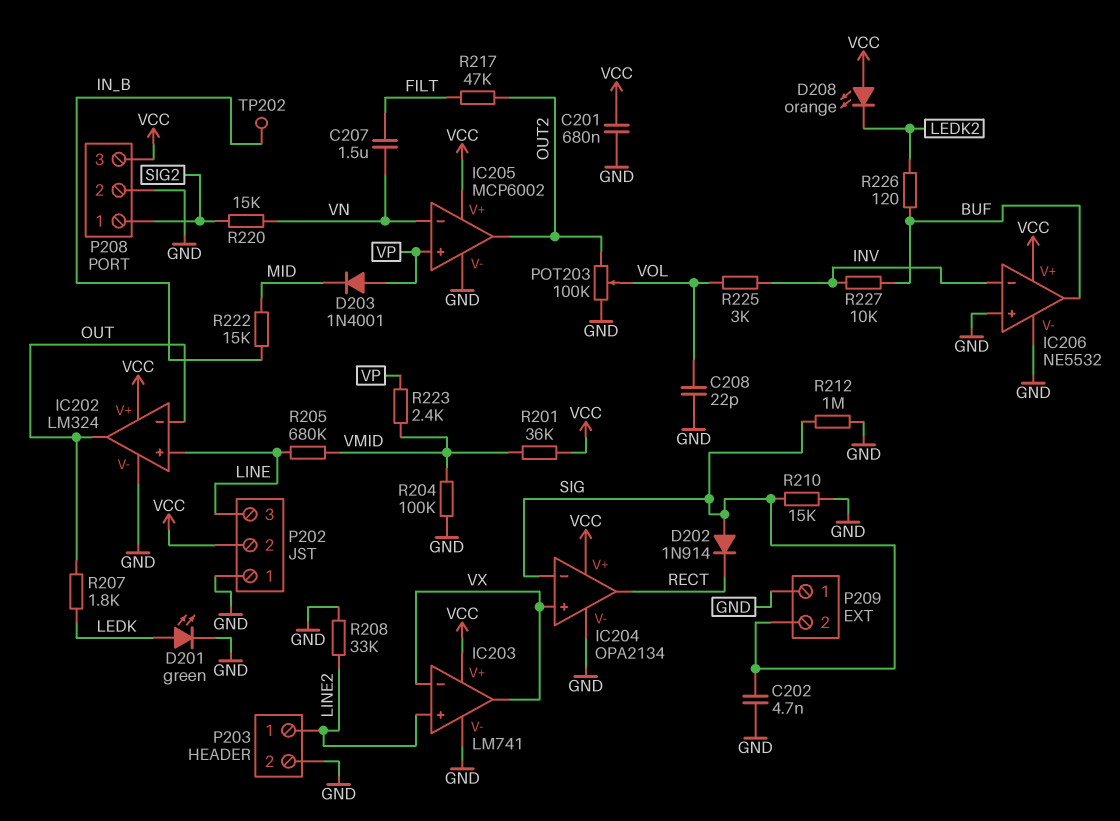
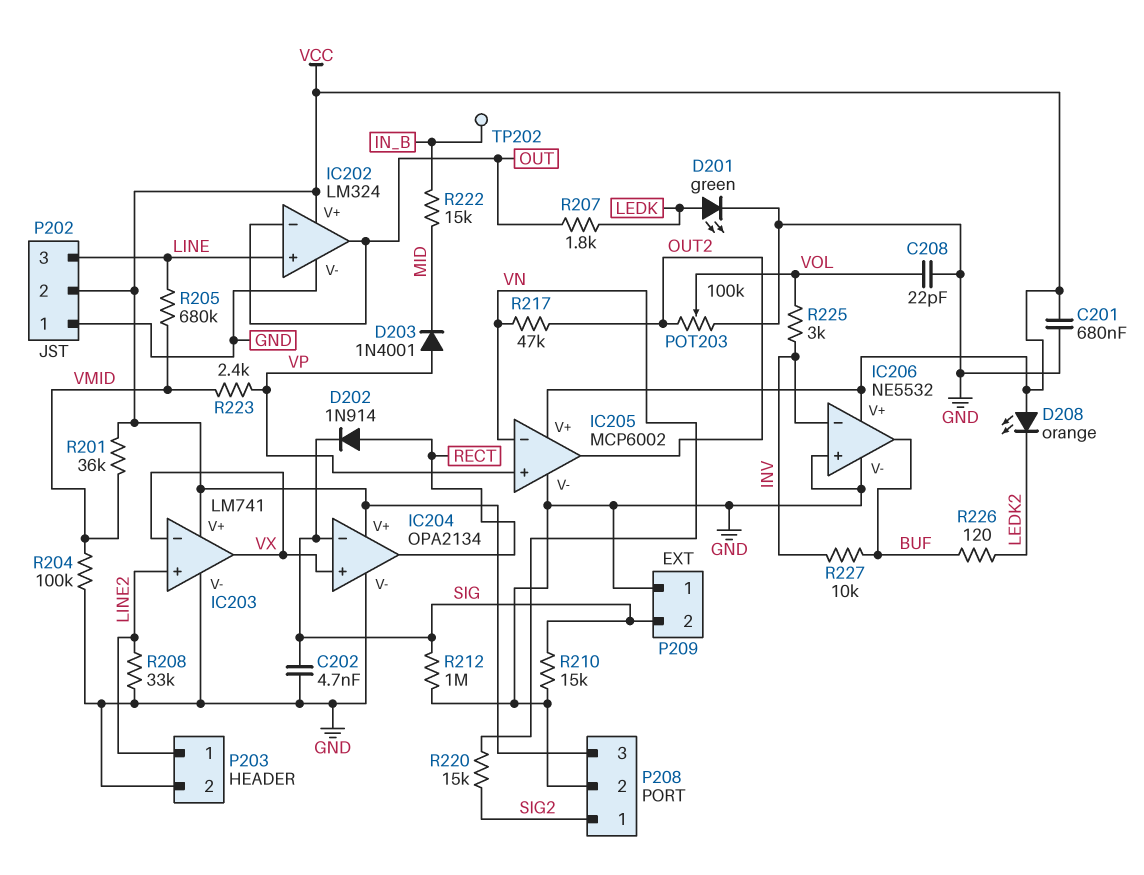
C207: 1.5uF (FILT, VN) -> none
D202: diode 1N914 (A SIG, K RECT) -> diode 1N914 (A RECT, K SIG)
R217: 47k (FILT, OUT2) -> 47k (OUT2, VN)

